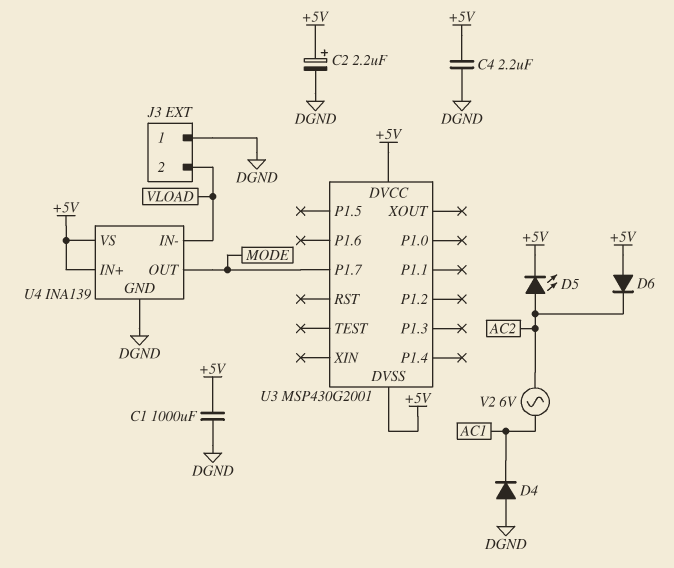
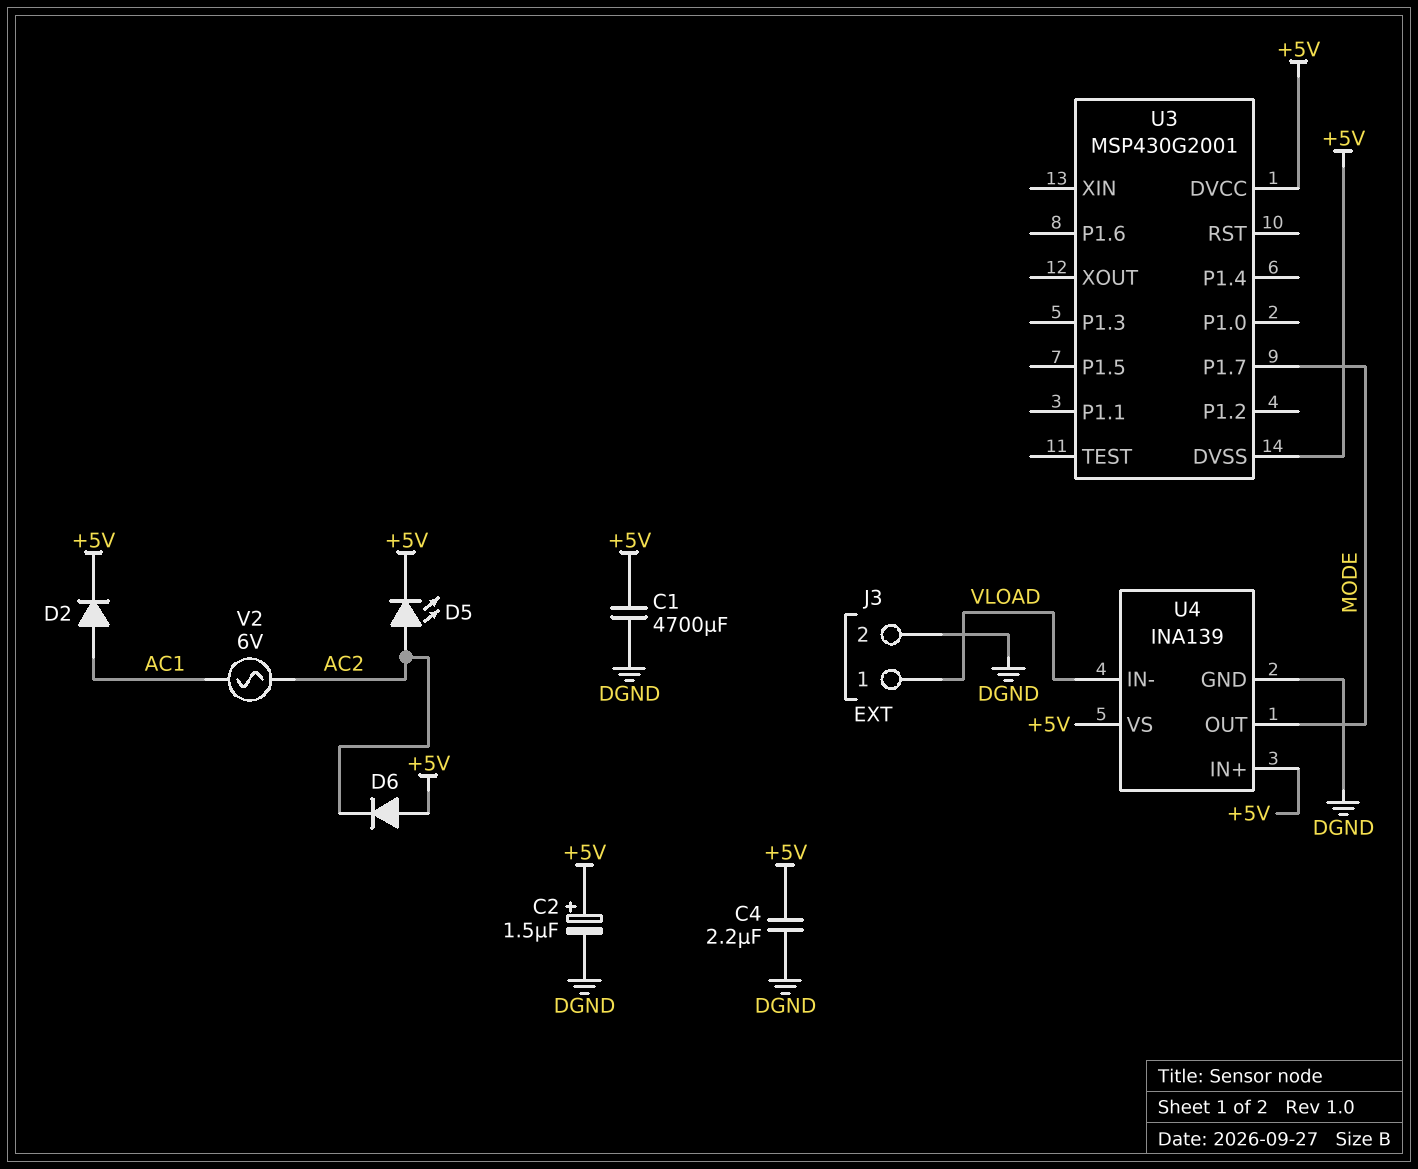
C1: 1000uF (+5V, DGND) -> 4700uF (+5V, DGND)
C2: 2.2uF (plus +5V, minus DGND) -> 1.5uF (plus +5V, minus DGND)
D2: none -> diode (A AC1, K +5V)
D4: diode (A DGND, K AC1) -> none
J3 pin 1: DGND -> VLOAD
J3 pin 2: VLOAD -> DGND

